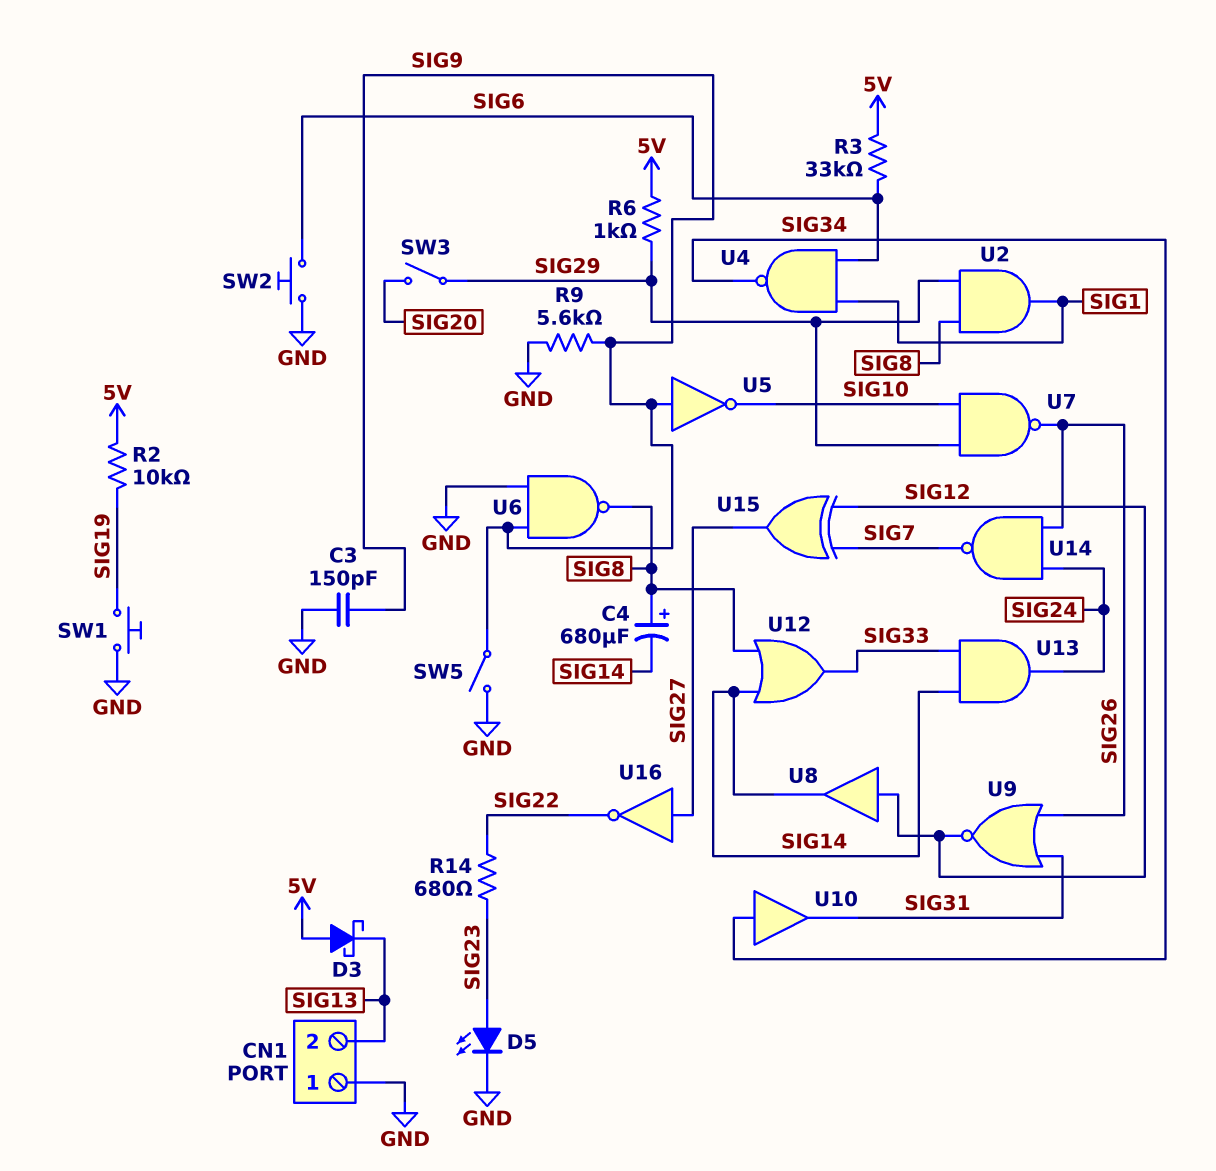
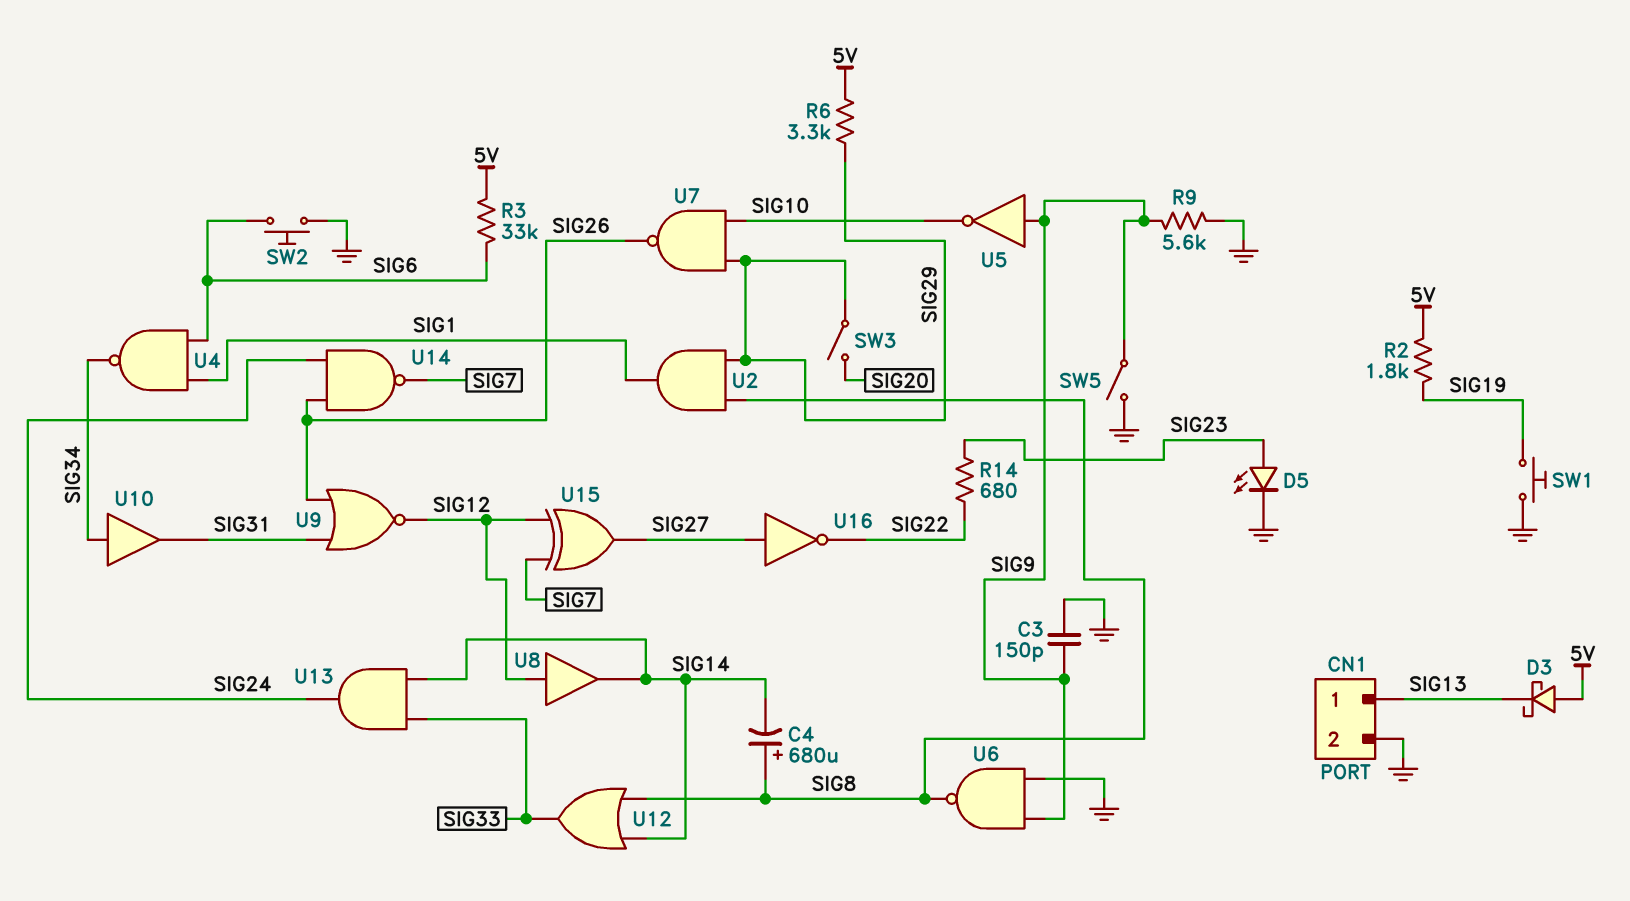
CN1 pin 1: GND -> SIG13
CN1 pin 2: SIG13 -> GND
R2: 10k (5V, SIG19) -> 1.8k (5V, SIG19)
R6: 1k (5V, SIG29) -> 3.3k (5V, SIG29)

